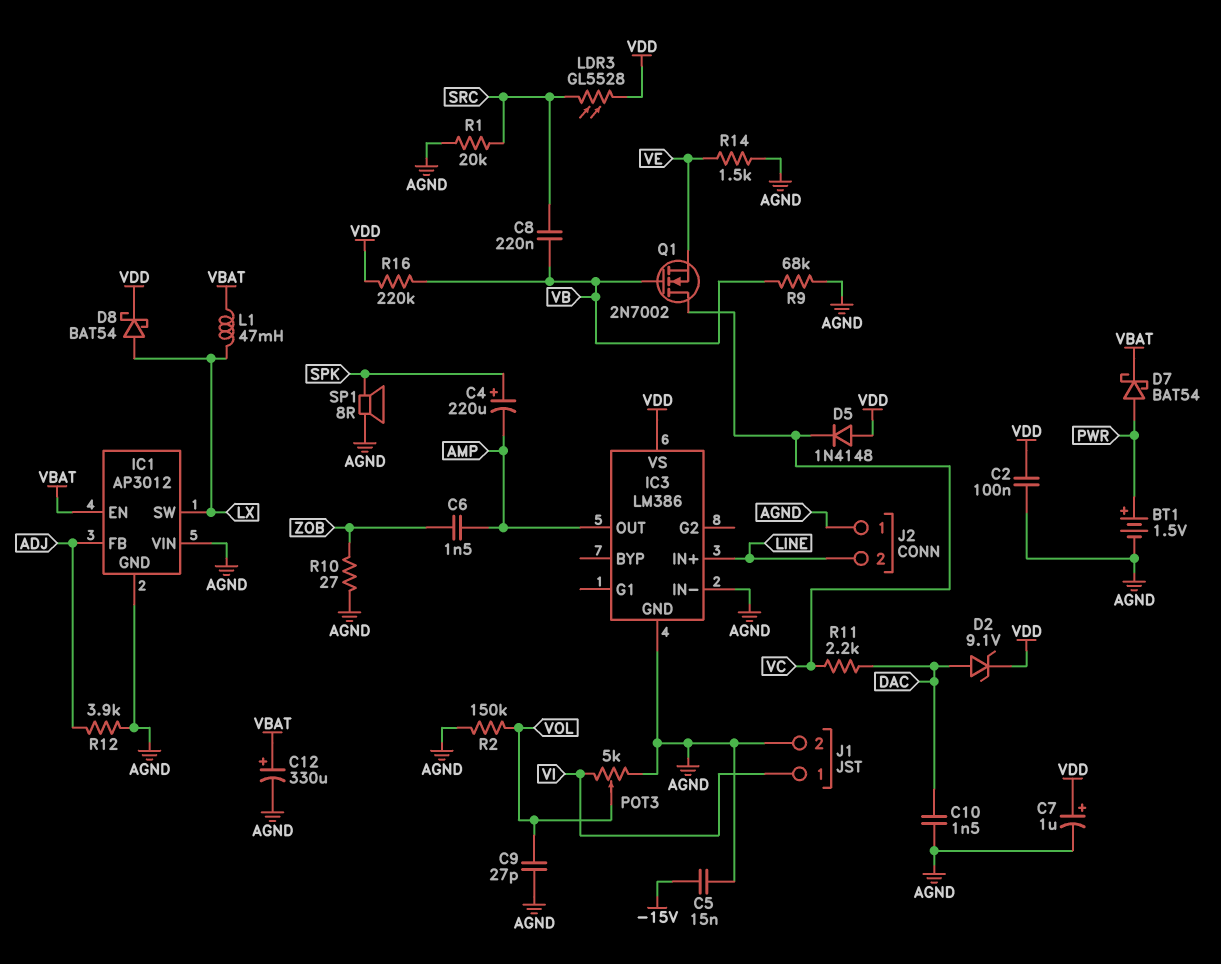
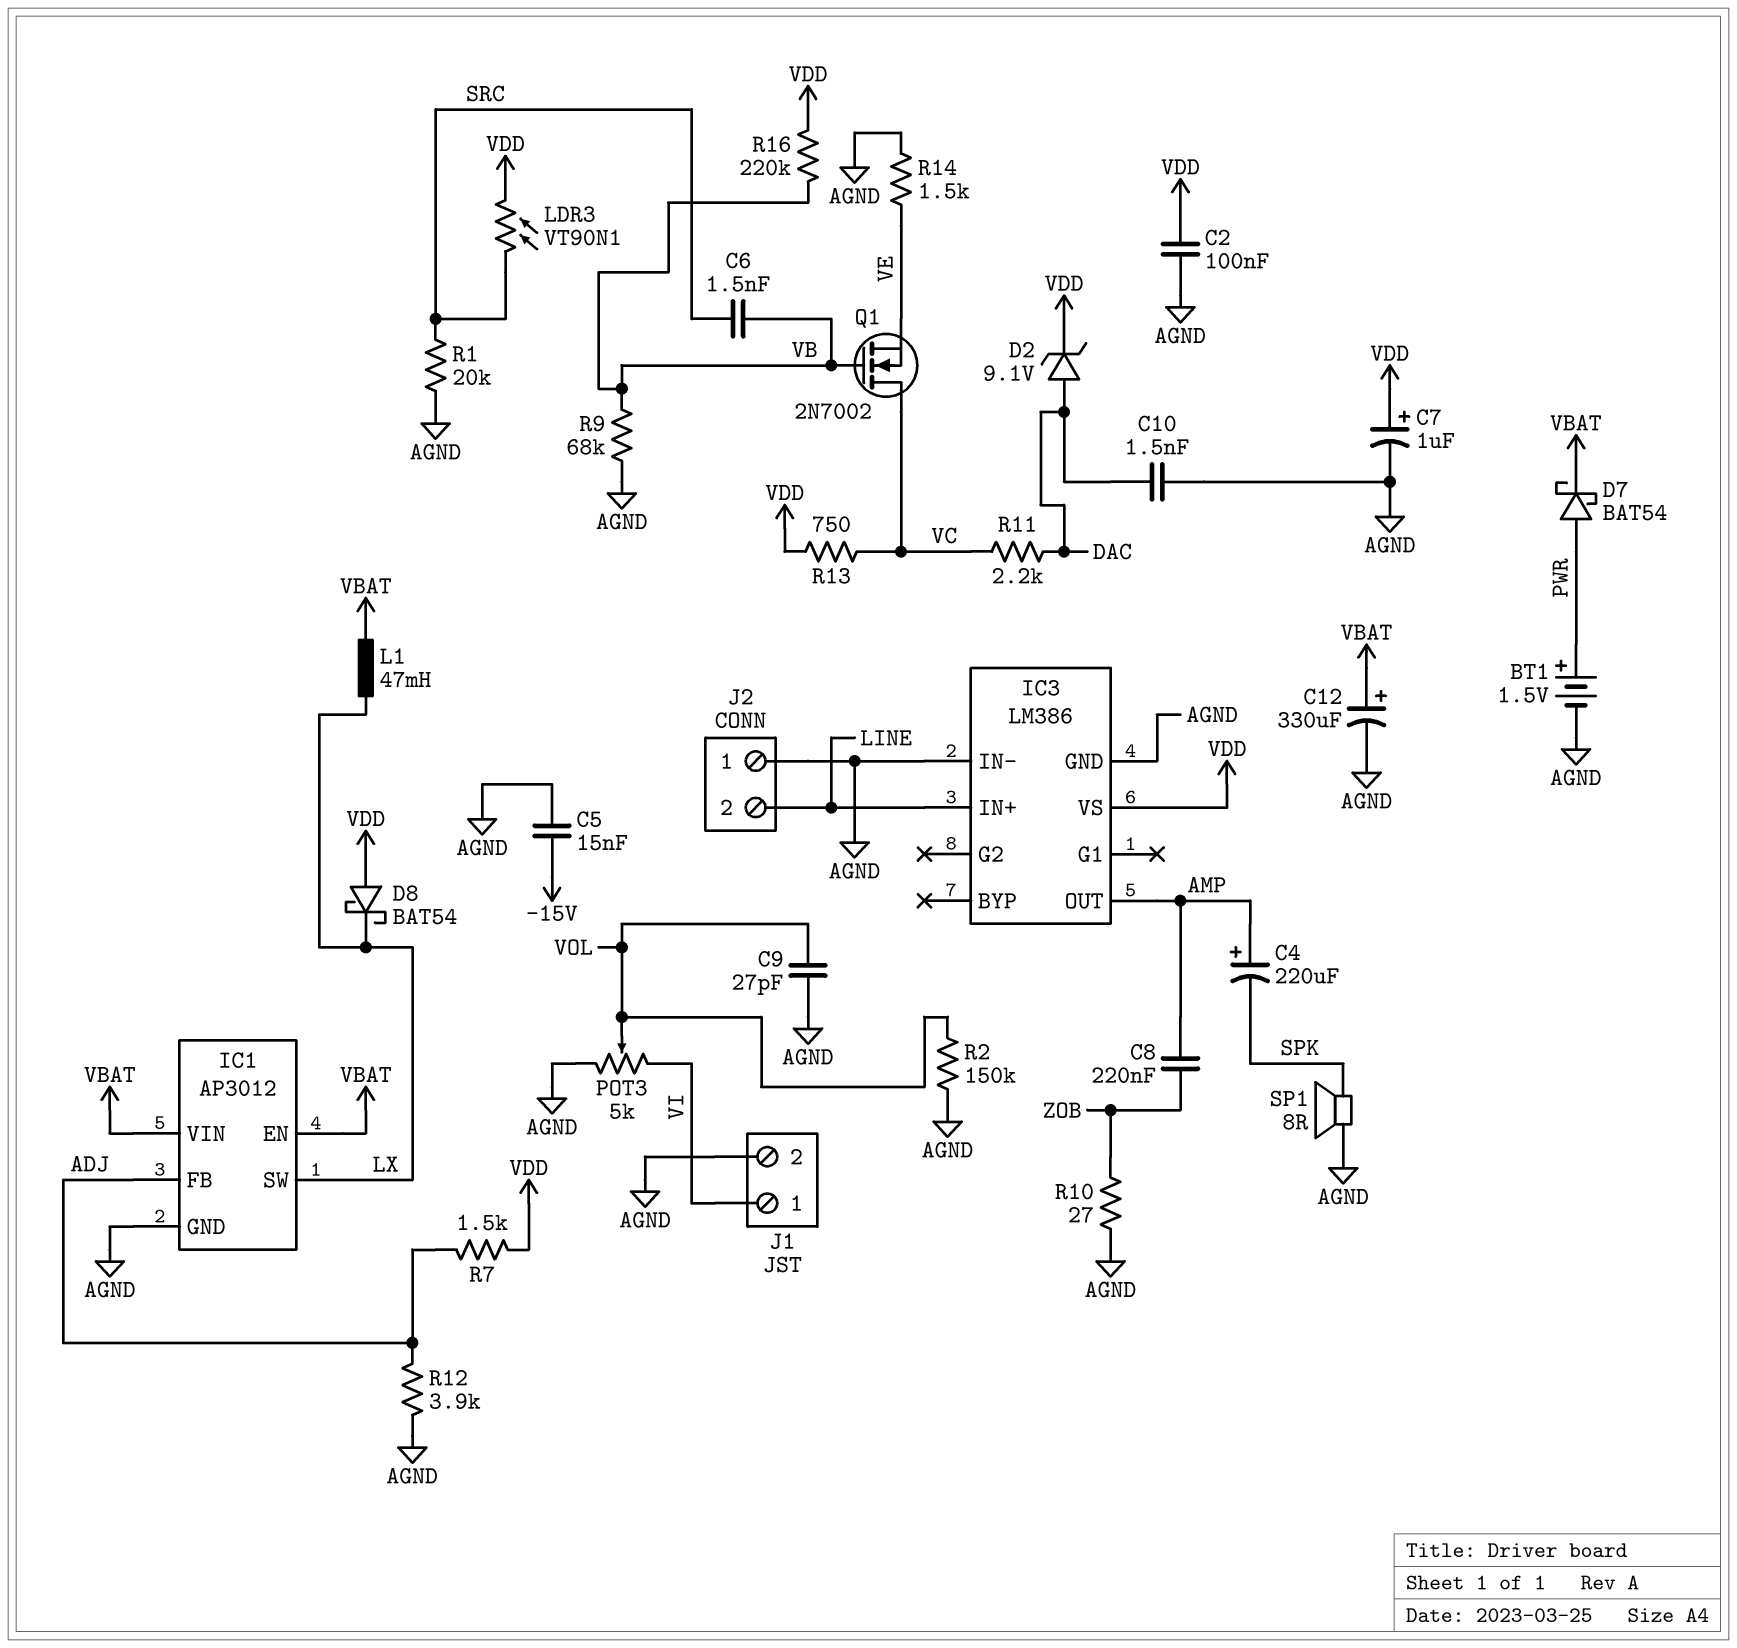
C4: 220uF (plus SPK, minus AMP) -> 220uF (plus AMP, minus SPK)
C6: 1.5nF (AMP, ZOB) -> 1.5nF (SRC, VB)
C8: 220nF (SRC, VB) -> 220nF (AMP, ZOB)
D5: diode 1N4148 (A VDD, K VC) -> none
D8: schottky BAT54 (A LX, K VDD) -> schottky BAT54 (A VDD, K LX)
IC1 pin VIN: AGND -> VBAT
LDR3: GL5528 (SRC, VDD) -> VT90N1 (SRC, VDD)
R7: none -> 1.5k (ADJ, VDD)
R13: none -> 750 (VC, VDD)

